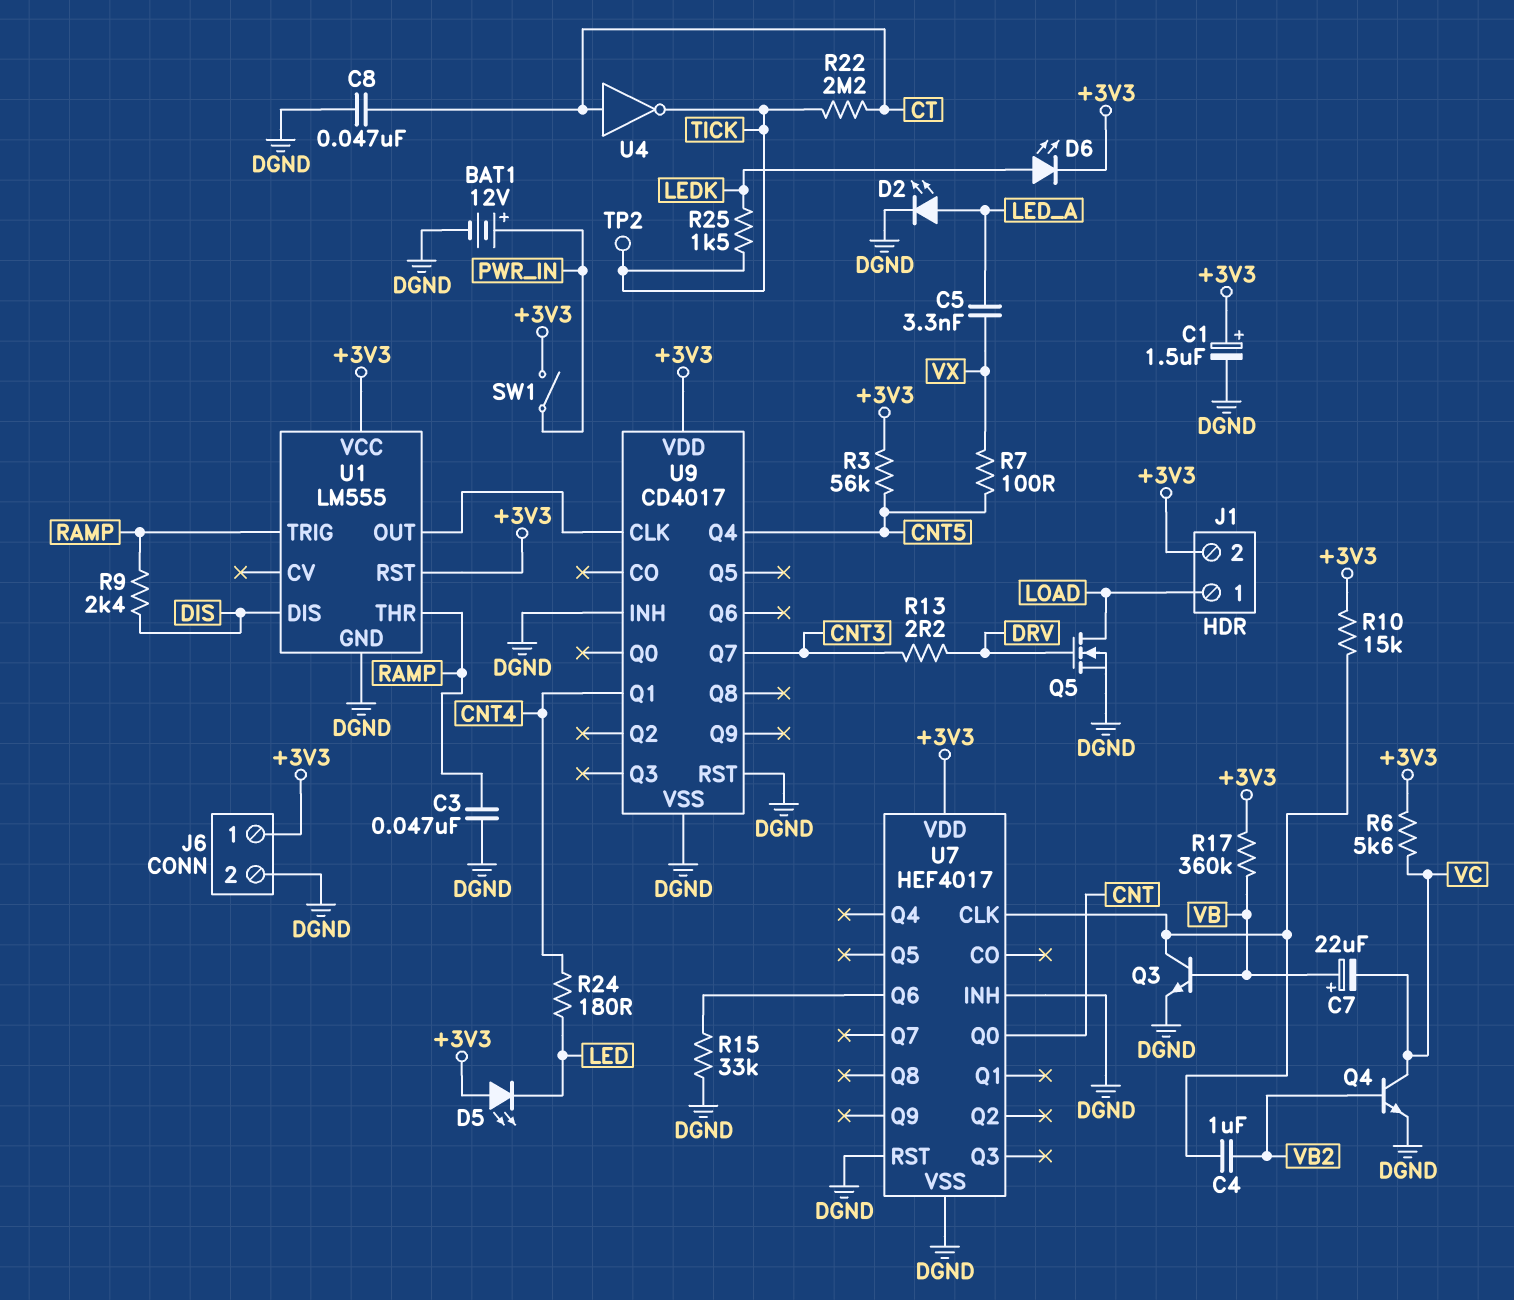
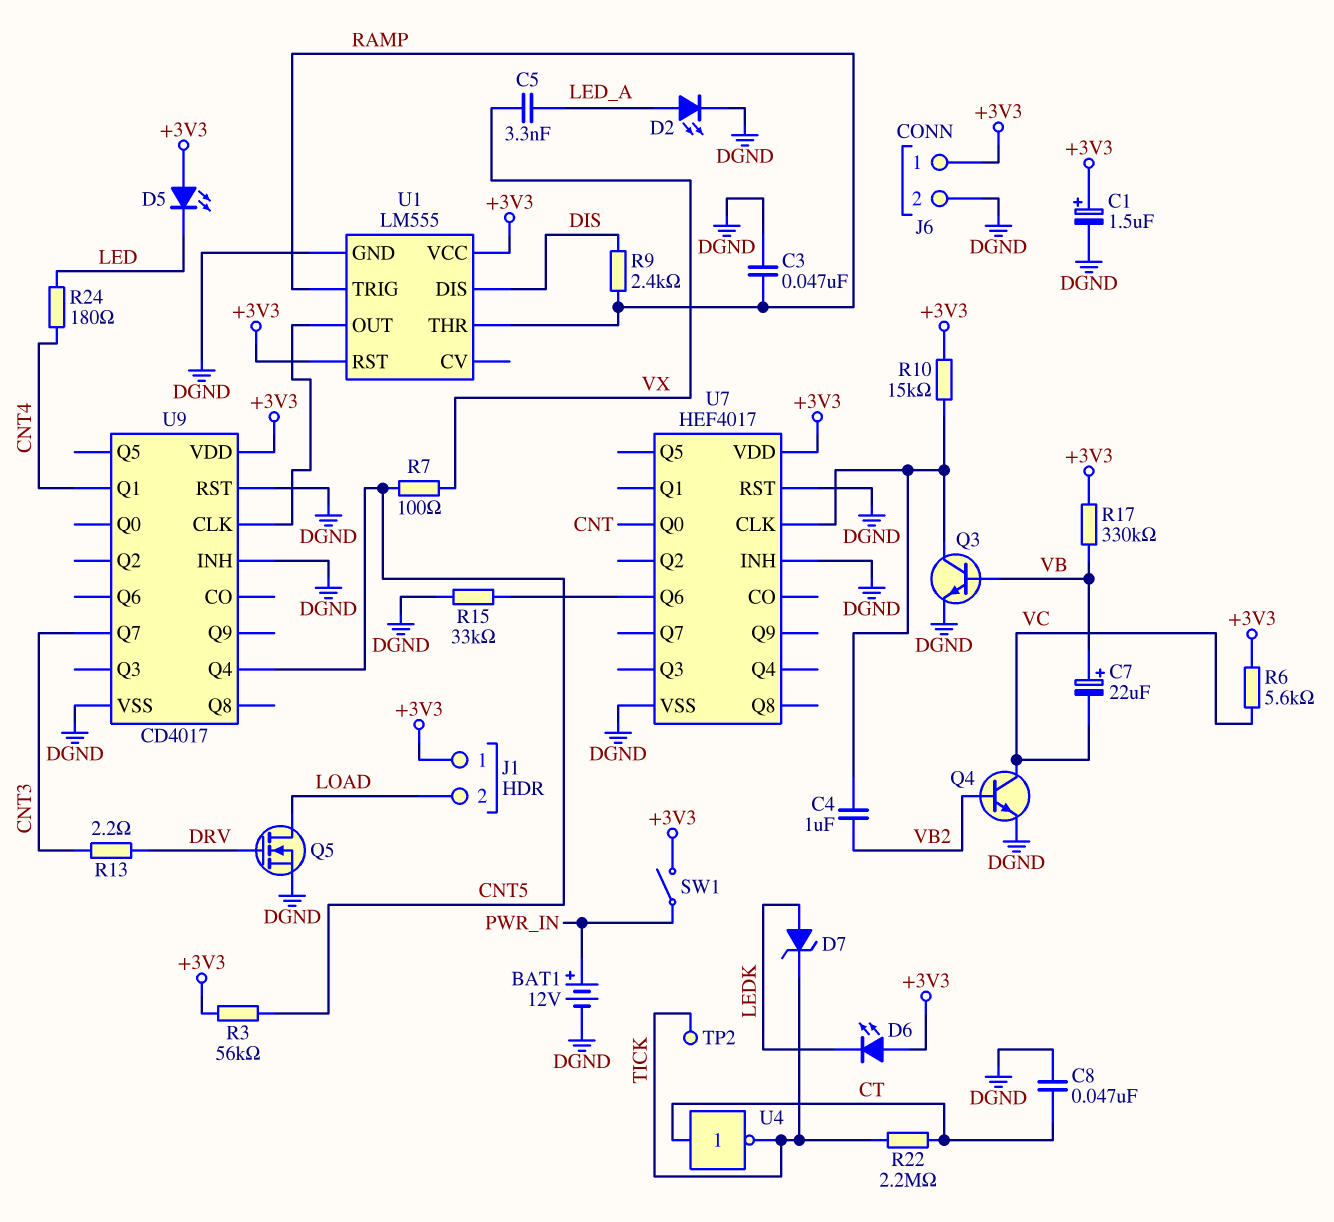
D6: LED (A LEDK, K +3V3) -> LED (A +3V3, K LEDK)
D7: none -> zener (A LEDK, K TICK)
J1 pin 1: LOAD -> +3V3
J1 pin 2: +3V3 -> LOAD
R17: 360k (+3V3, VB) -> 330k (+3V3, VB)
R25: 1.5k (LEDK, TICK) -> none

